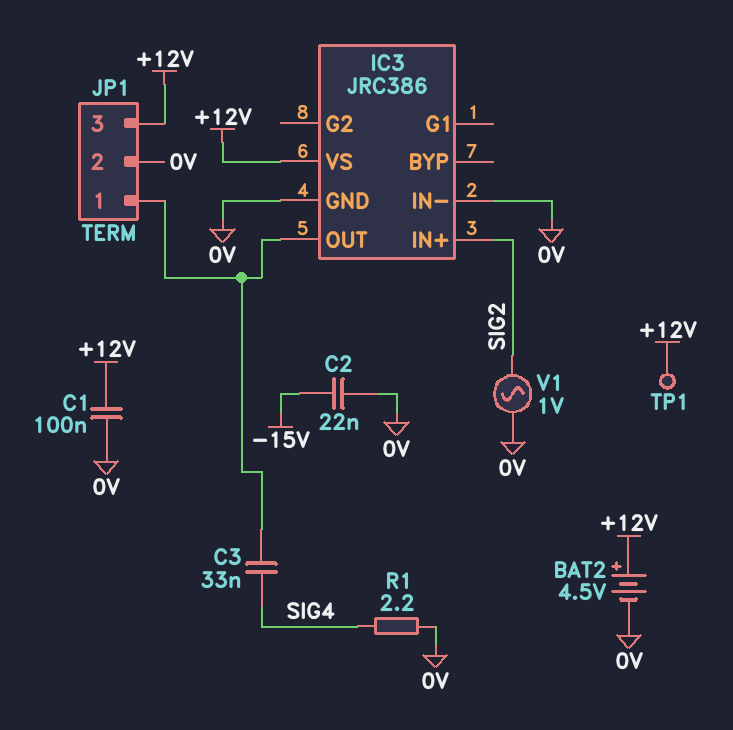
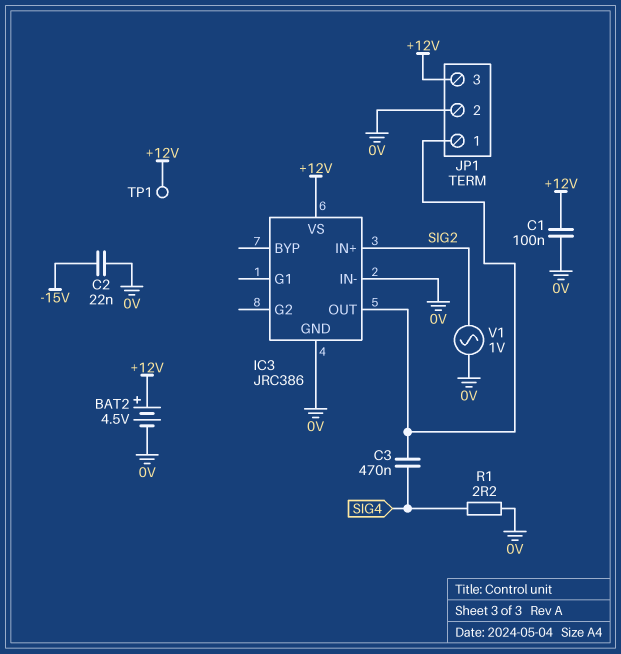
C3: 33nF (IC3/OUT, SIG4) -> 470nF (IC3/OUT, SIG4)

